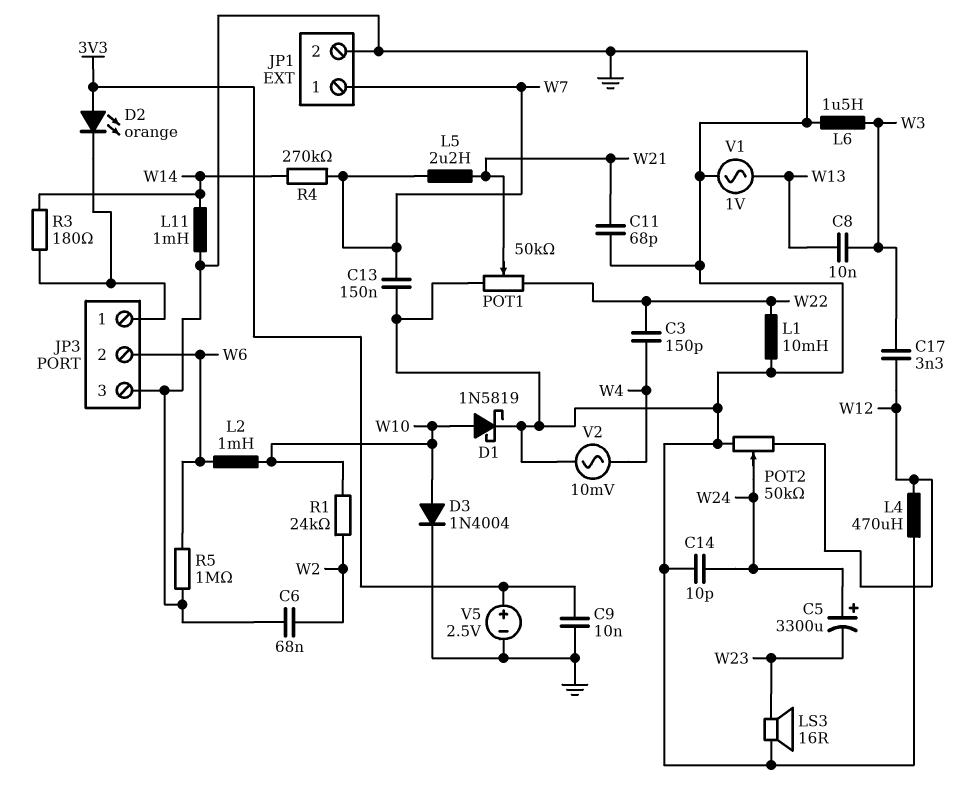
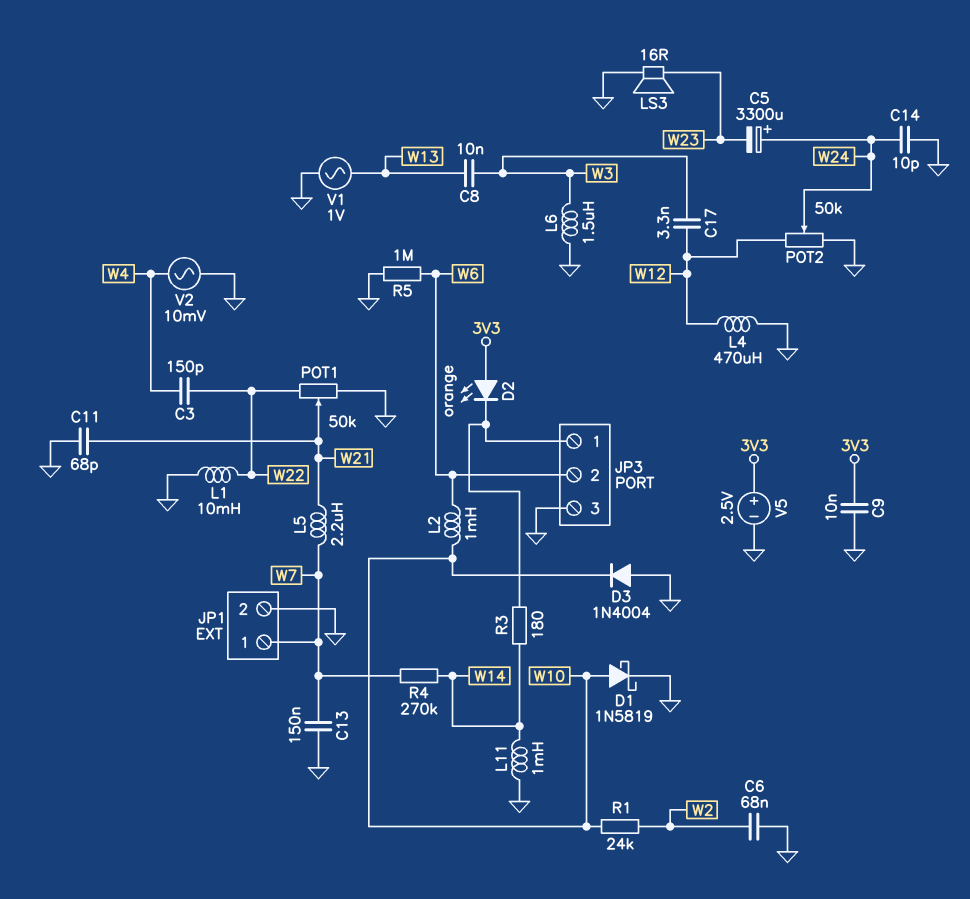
D3: diode 1N4004 (A W10, K GND) -> diode 1N4004 (A GND, K W10)

